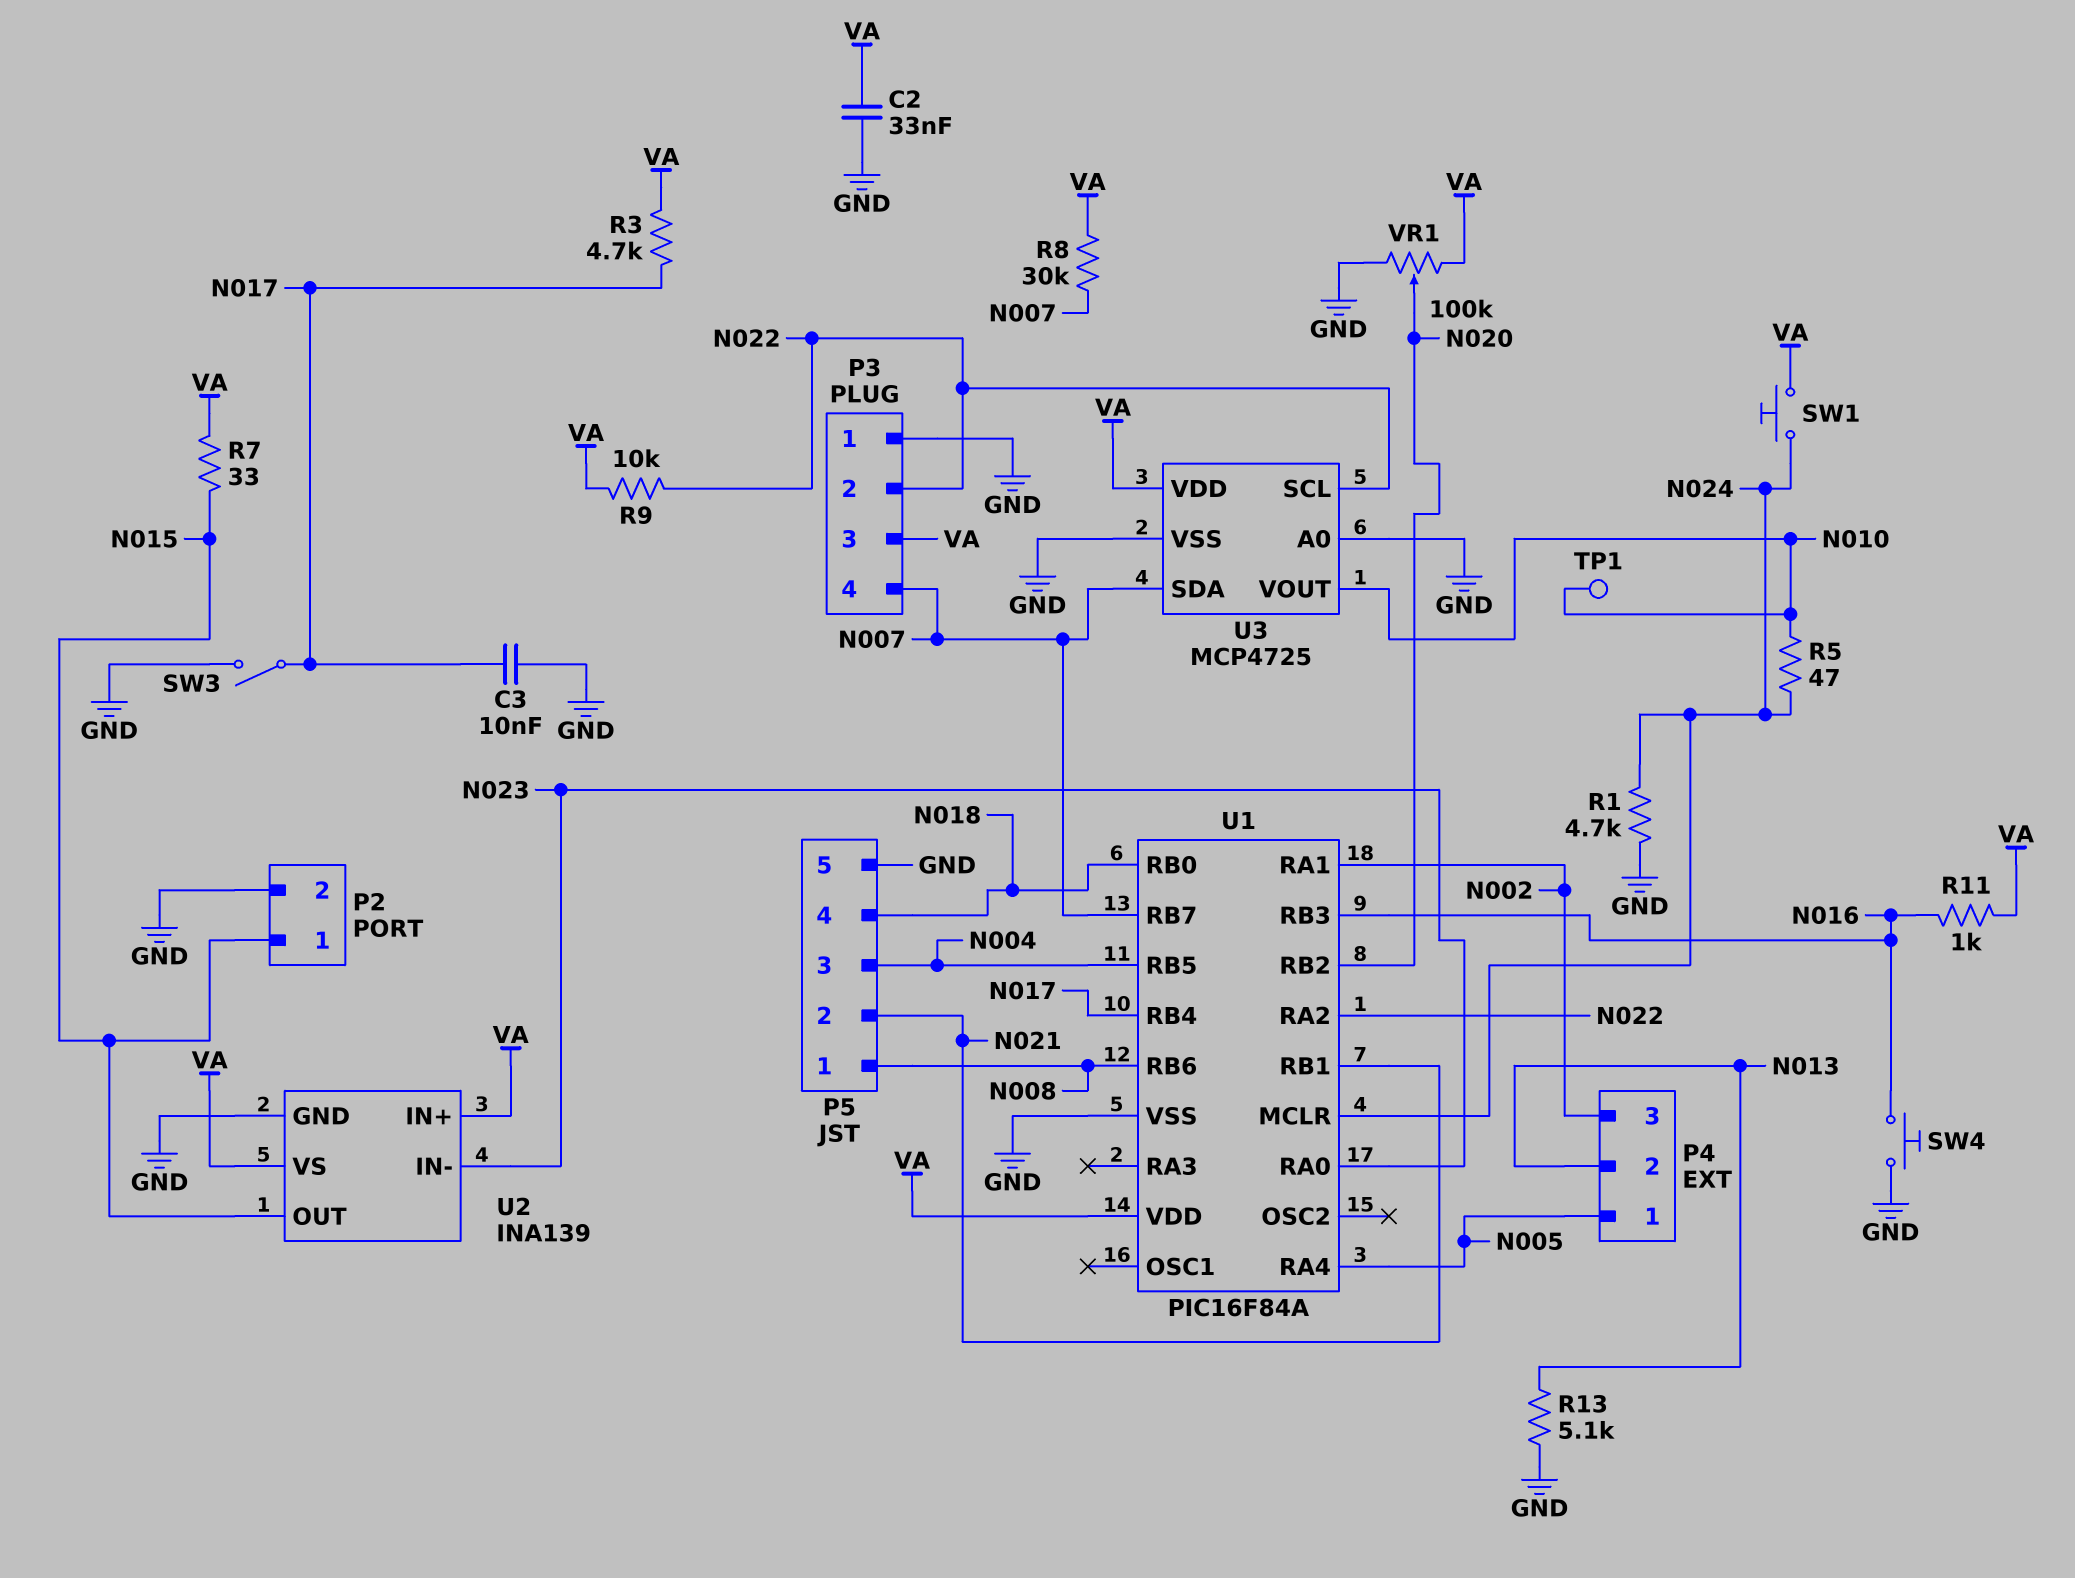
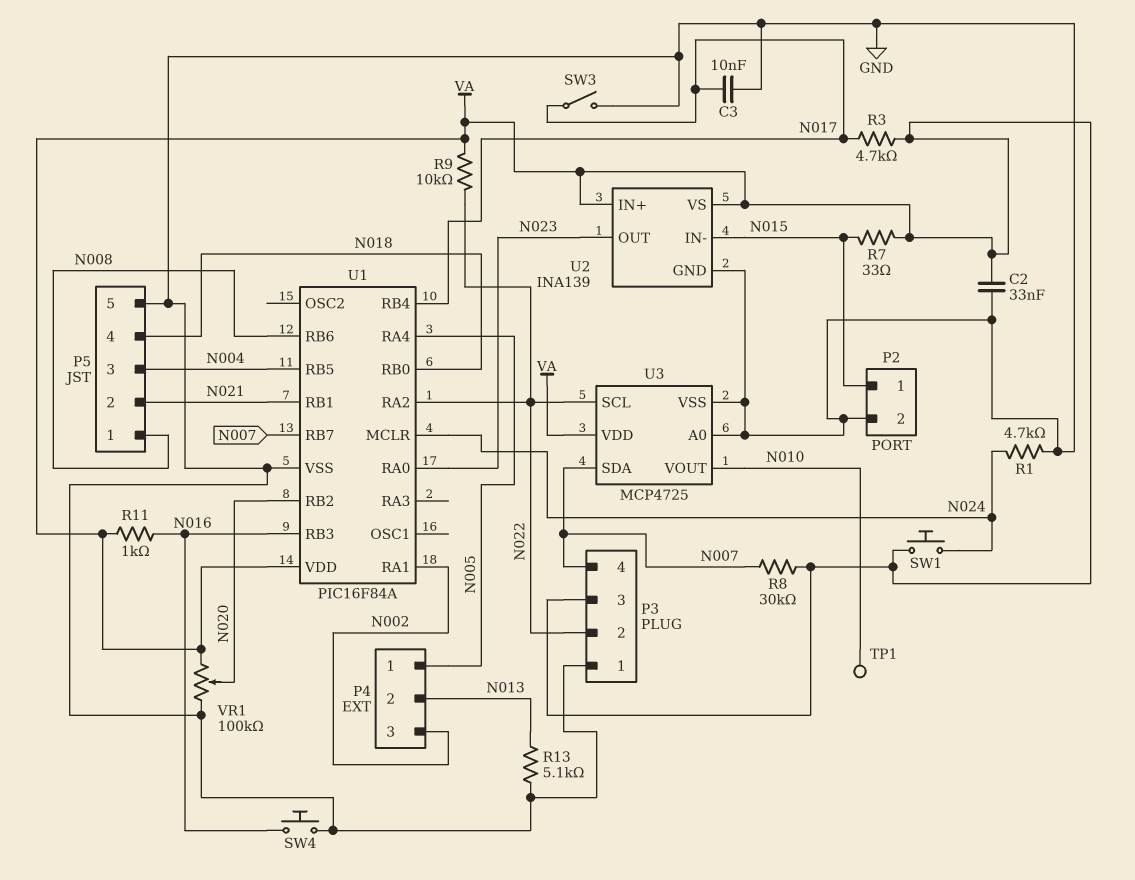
R5: 47 (N010, N024) -> none
U2 pin IN-: N023 -> N015
U2 pin OUT: N015 -> N023

